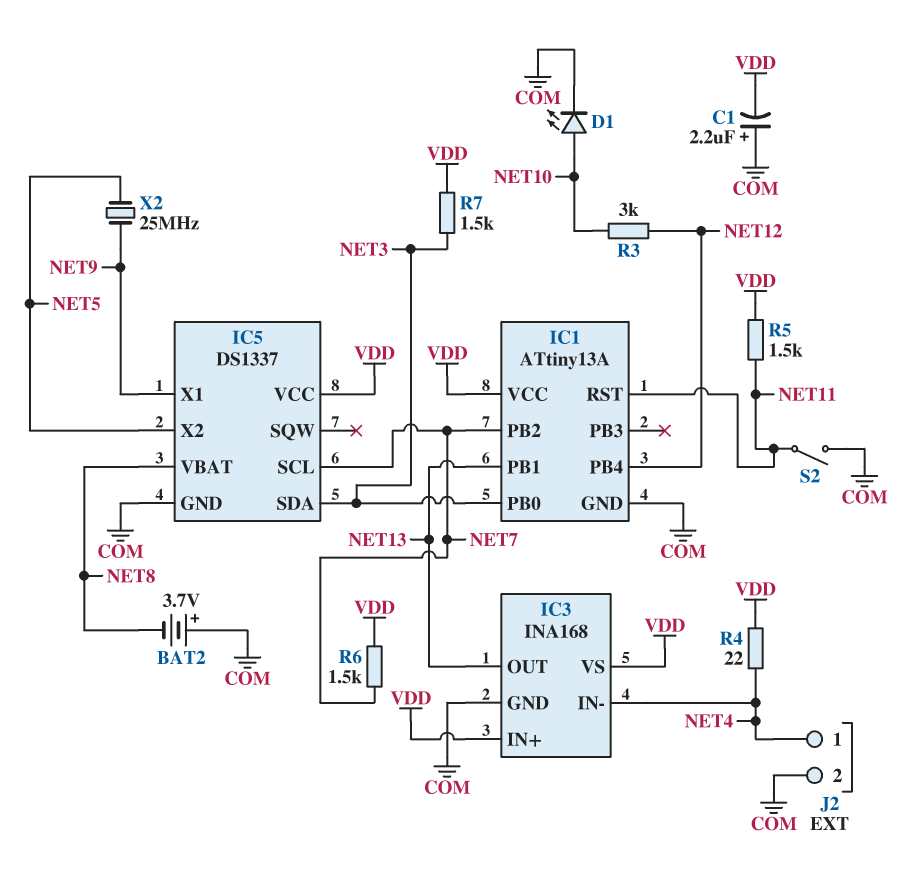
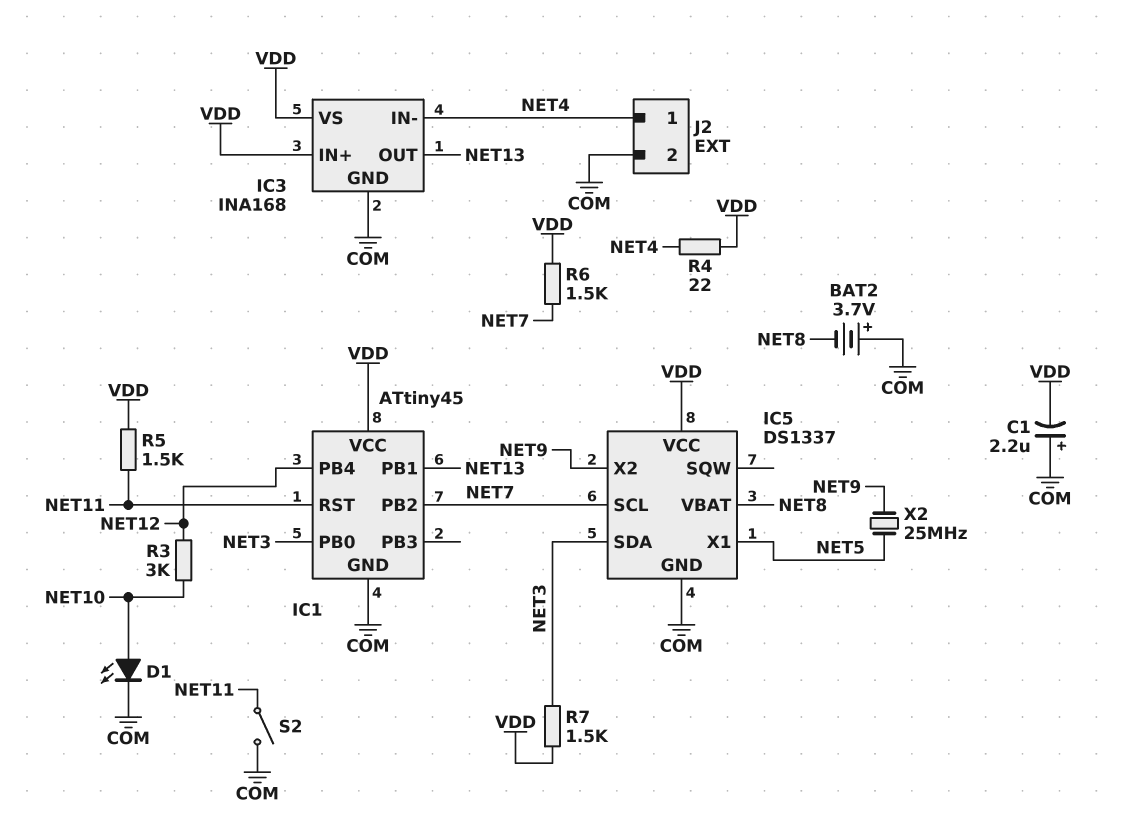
IC1: ATtiny13A -> ATtiny45
IC5 pin X1: NET9 -> NET5
IC5 pin X2: NET5 -> NET9

